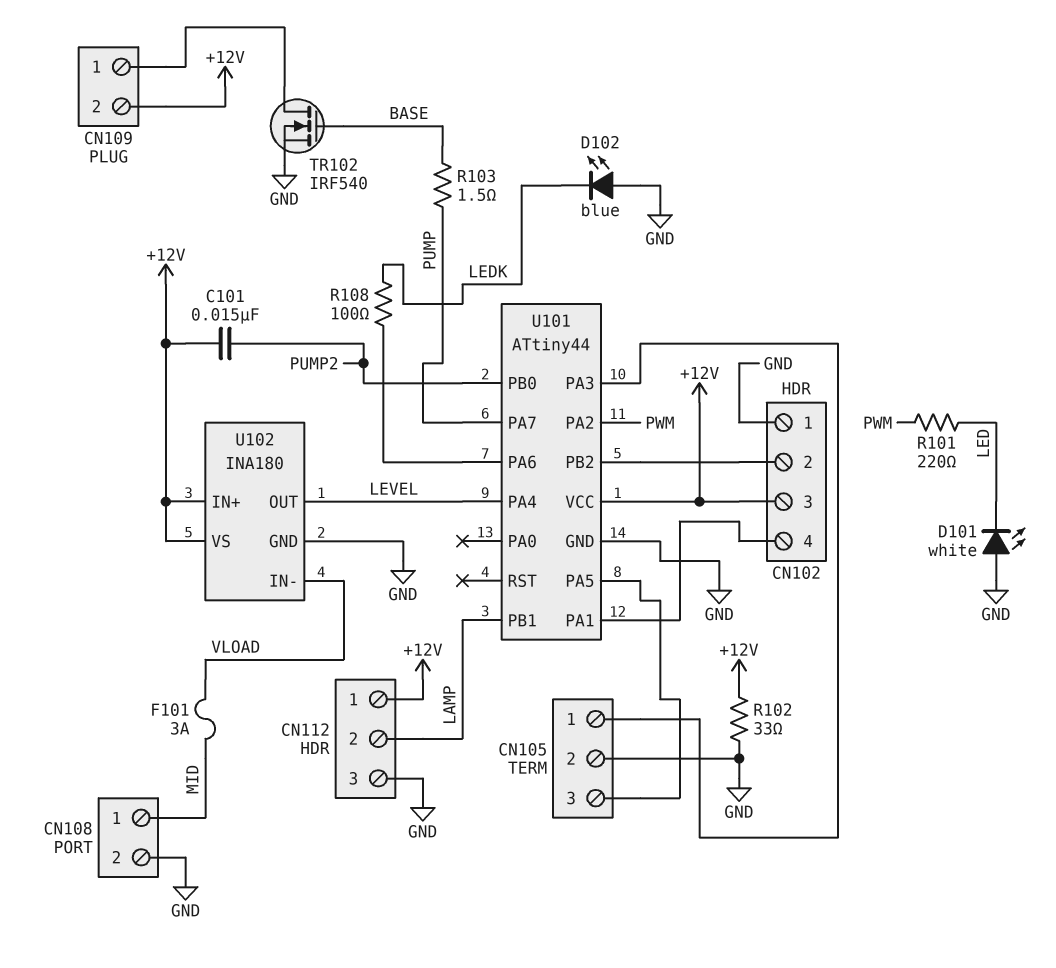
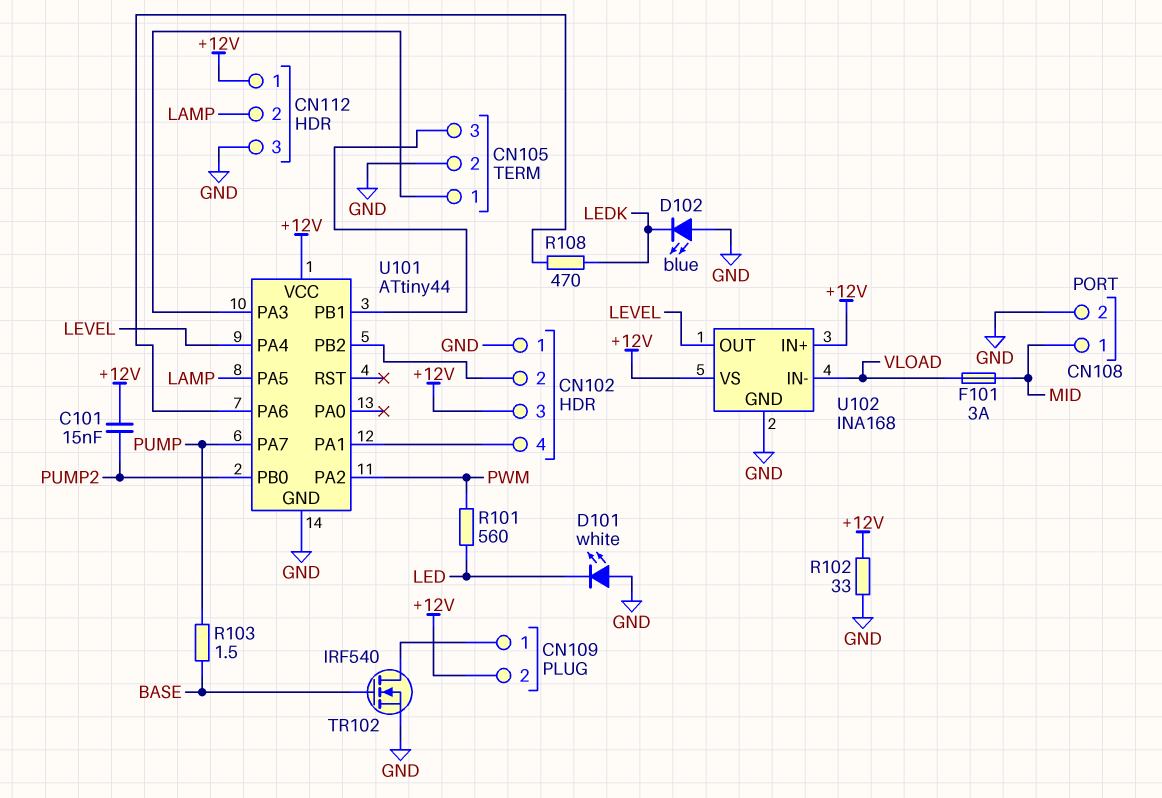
R101: 220 (LED, PWM) -> 560 (LED, PWM)
R108: 100 (LEDK, U101/PA6) -> 470 (LEDK, U101/PA6)
U101 pin PA5: CN105/3 -> LAMP
U101 pin PB1: LAMP -> CN105/3
U102: INA180 -> INA168

